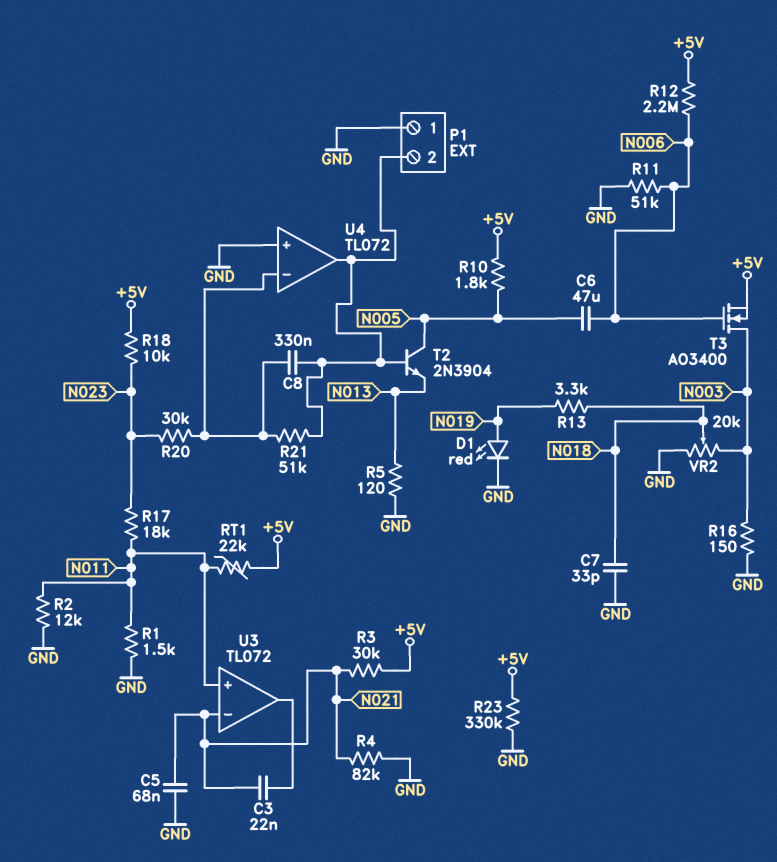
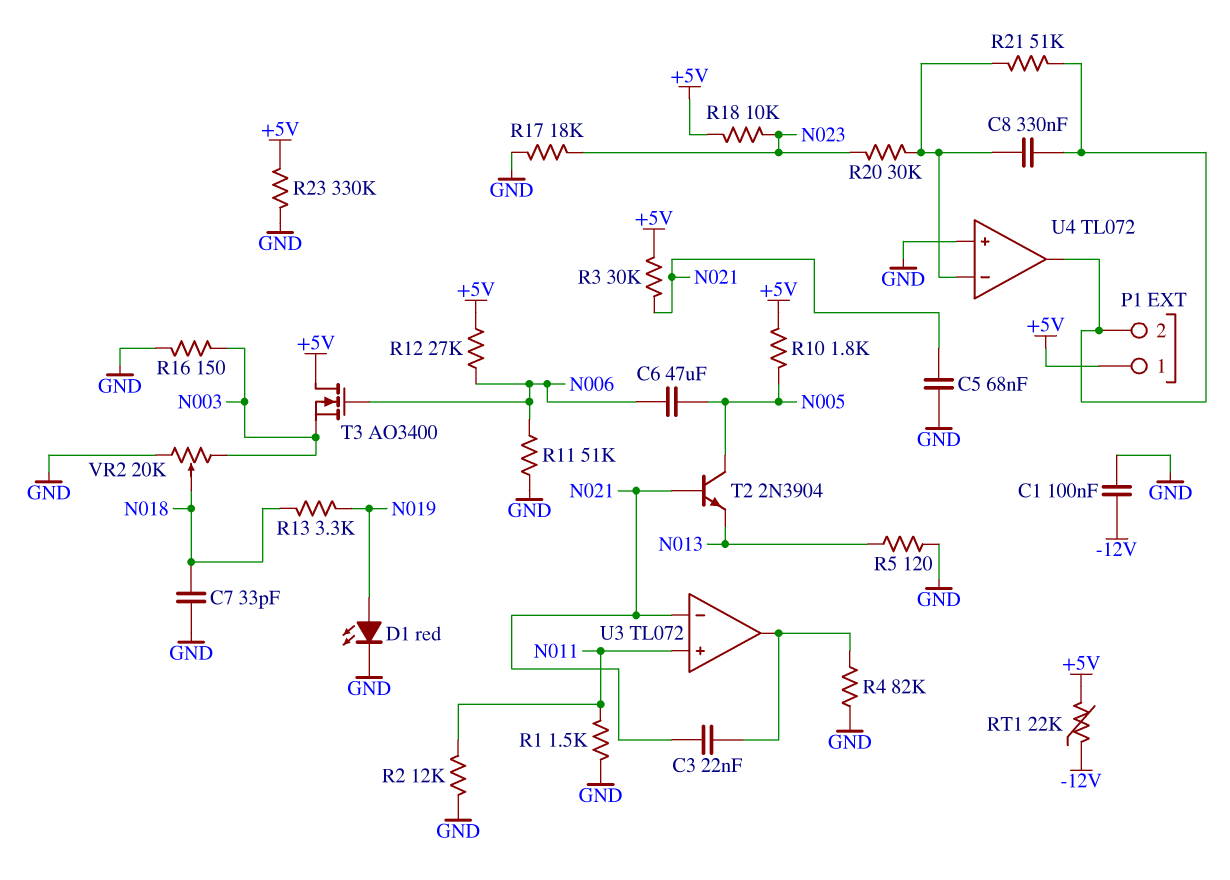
C1: none -> 100nF (-12V, GND)
P1 pin 1: GND -> +5V
R4: 82k (GND, N021) -> 82k (GND, U3/out)
R12: 2.2M (+5V, N006) -> 27k (+5V, N006)
R17: 18k (N011, N023) -> 18k (GND, N023)
RT1: 22k (+5V, N011) -> 22k (+5V, -12V)
T2: NPN 2N3904 (B P1/2, C N005, E N013) -> NPN 2N3904 (B N021, C N005, E N013)
T3: NMOS AO3400 (G N006, D N003, S +5V) -> NMOS AO3400 (G N006, D +5V, S N003)

